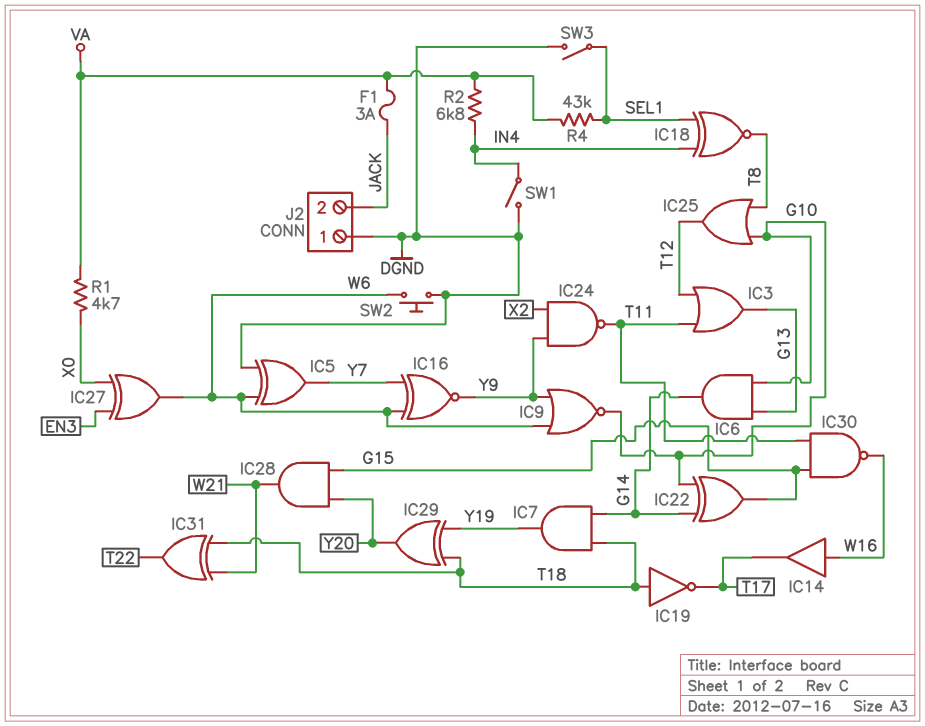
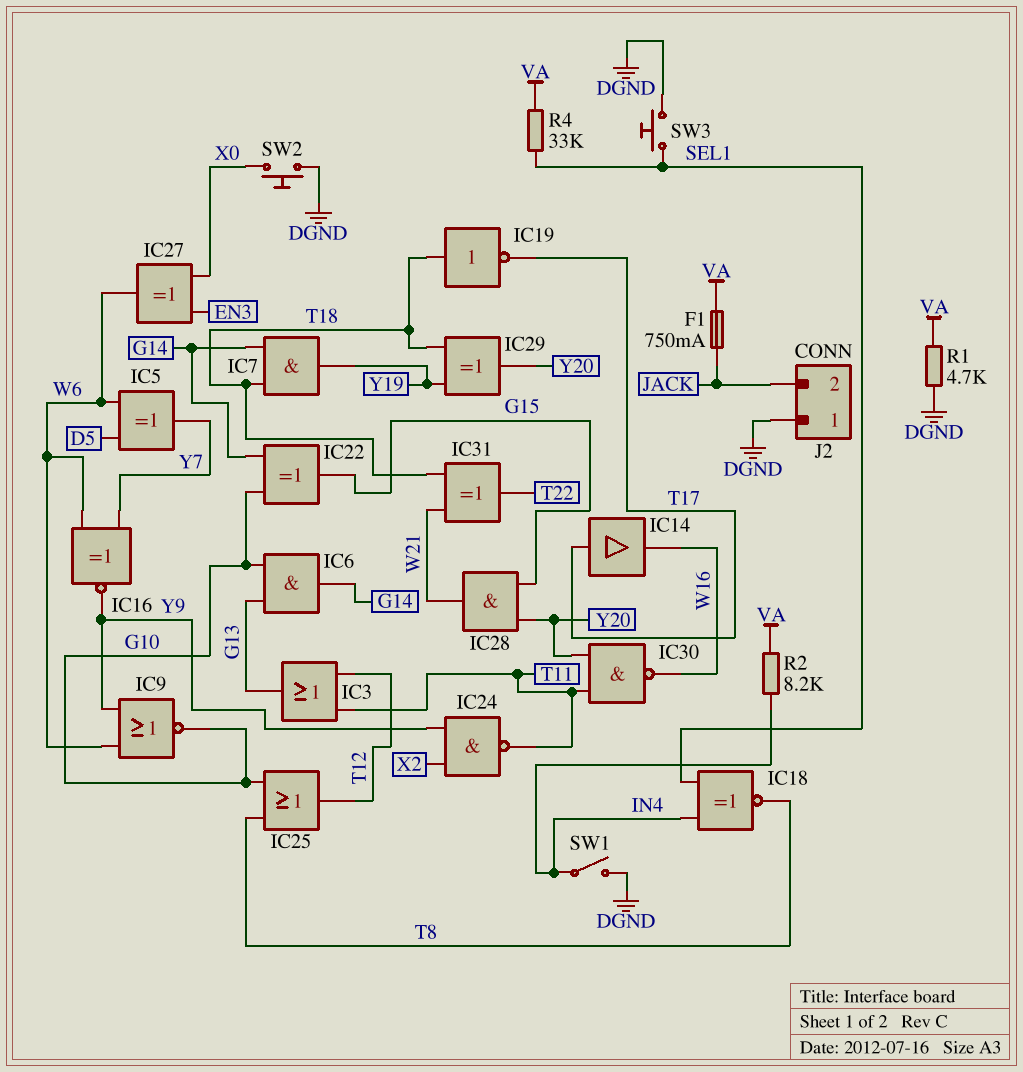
F1: 3A (JACK, VA) -> 750mA (JACK, VA)
IC5: XOR (in DGND, in W6, out Y7) -> XOR (in D5, in W6, out Y7)
IC14: buffer (in W16, out T17) -> buffer (in T17, out W16)
IC30: NAND (in G15, in T11, out W16) -> NAND (in T11, in Y20, out W16)
R1: 4.7k (VA, X0) -> 4.7k (DGND, VA)
R2: 6.8k (IN4, VA) -> 8.2k (IN4, VA)
R4: 43k (SEL1, VA) -> 33k (SEL1, VA)
SW2: button (DGND, W6) -> button (DGND, X0)
SW3: switch (DGND, SEL1) -> button (DGND, SEL1)

